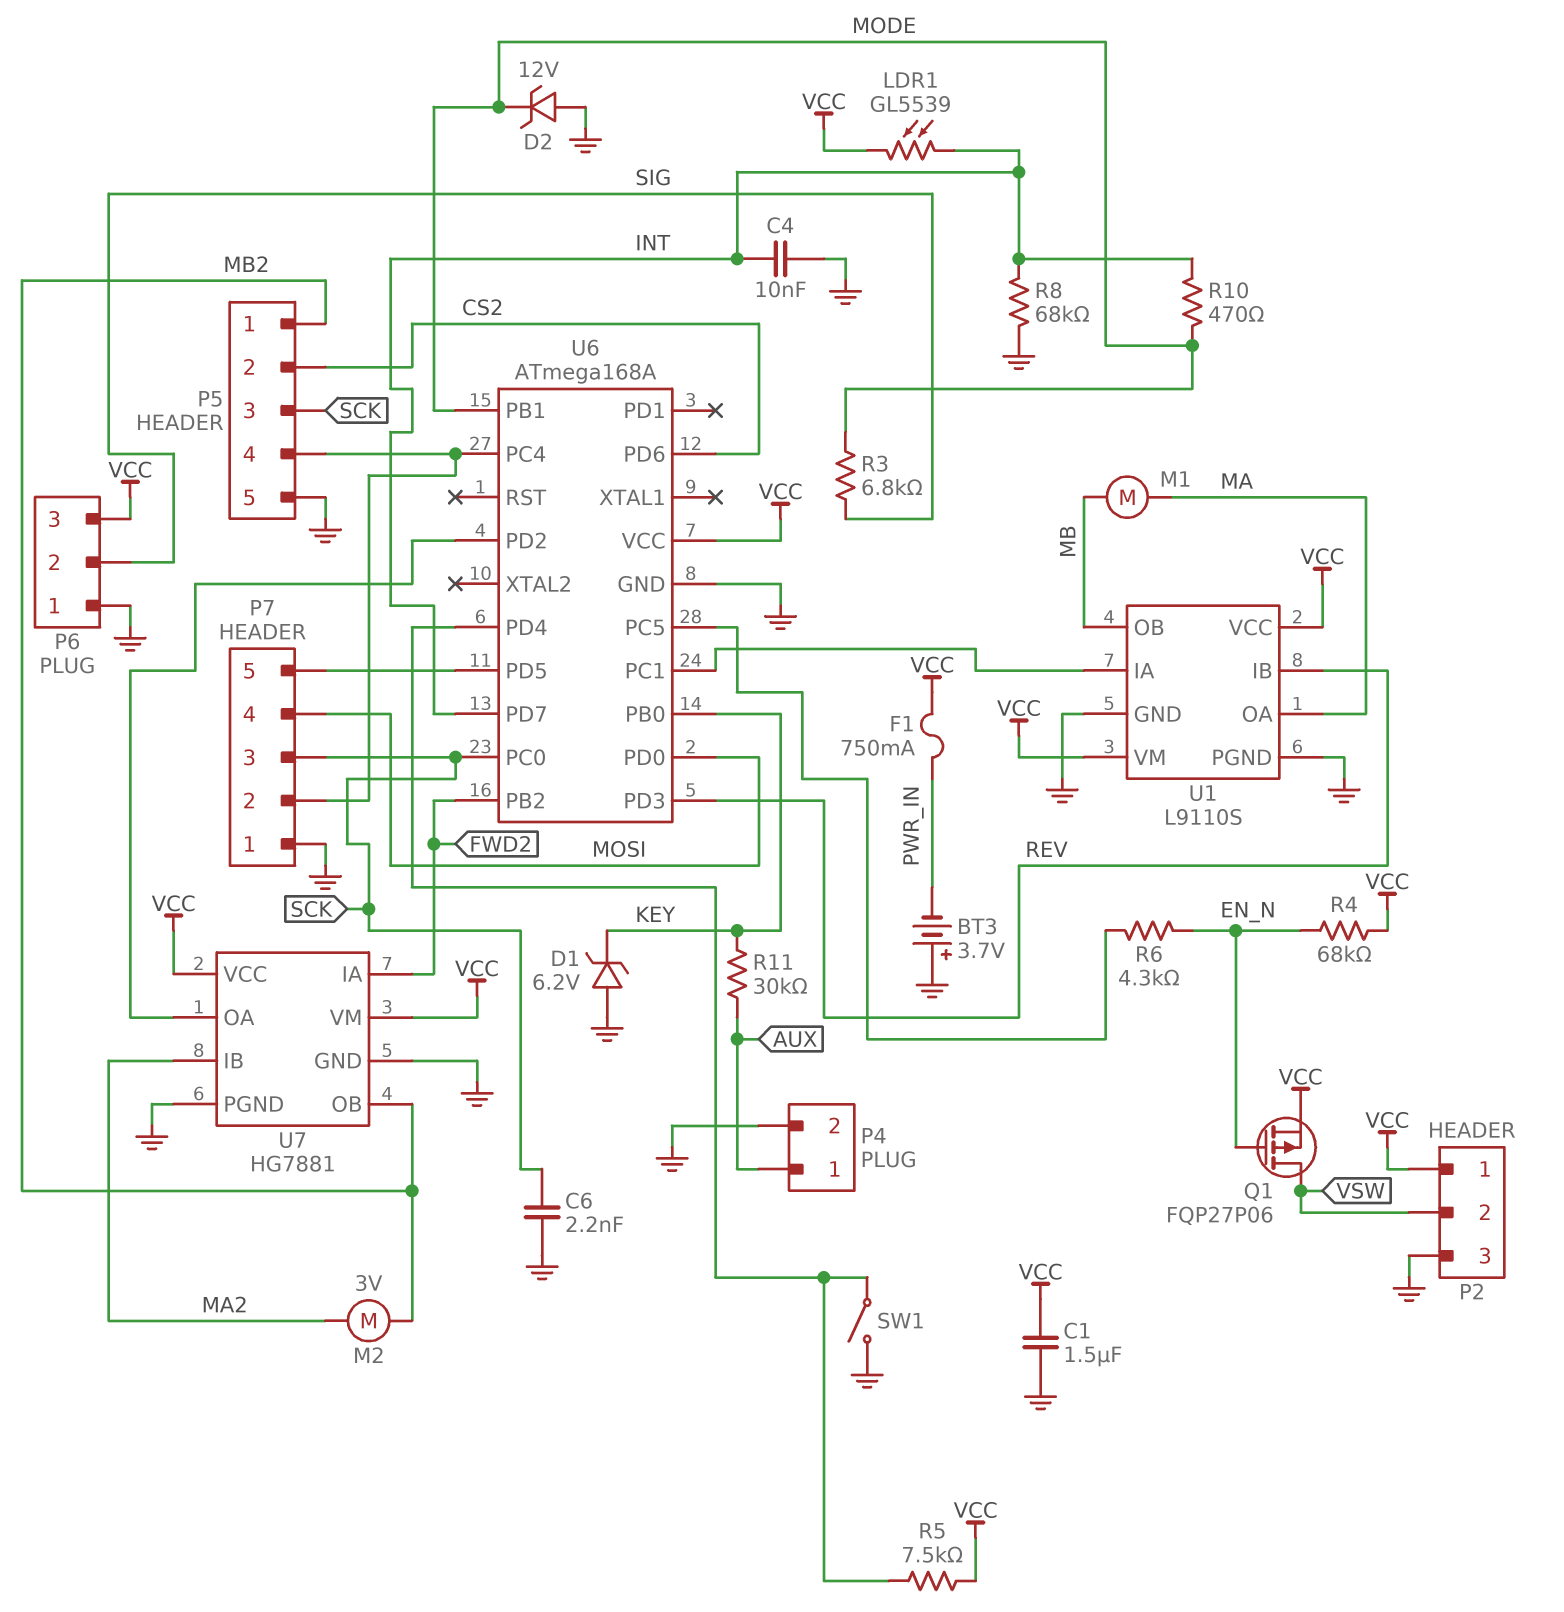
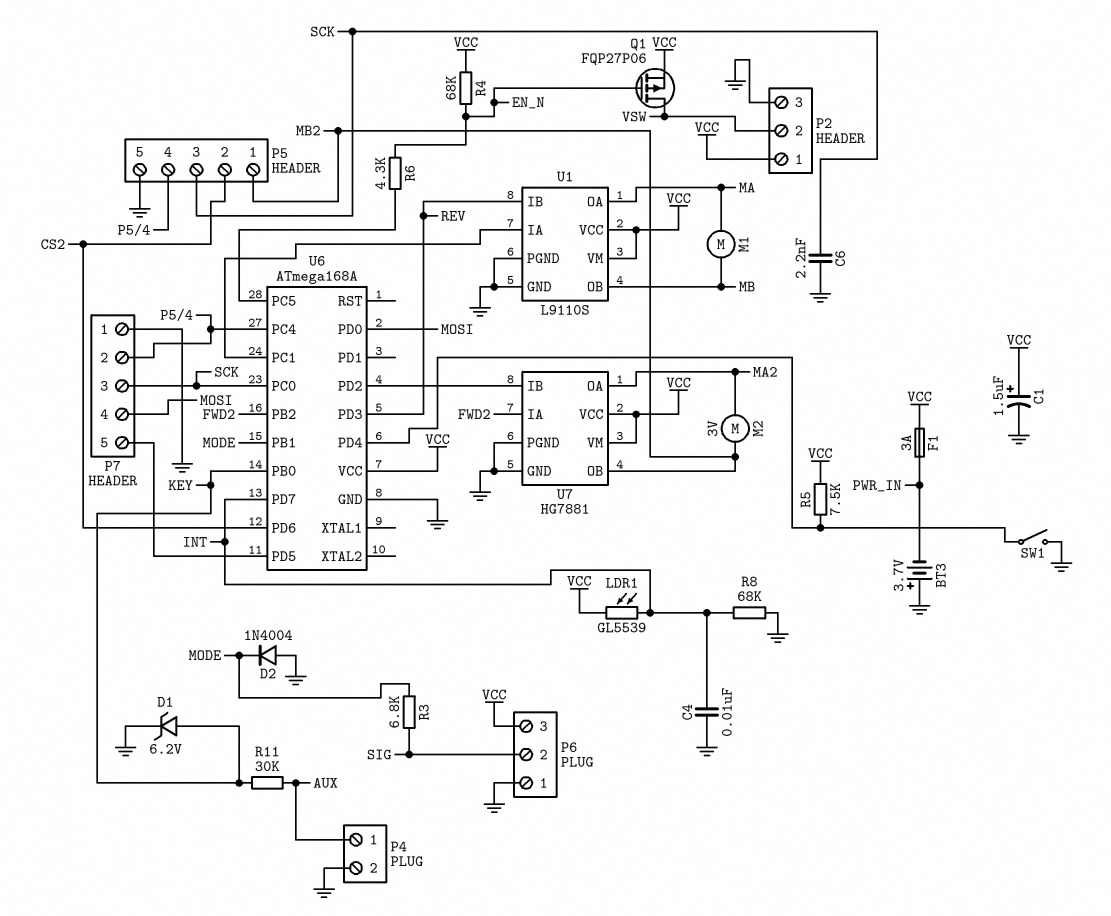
C1: 1.5uF (GND, VCC) -> 1.5uF (plus VCC, minus GND)
D1: zener 6.2V (A GND, K KEY) -> zener 6.2V (A KEY, K GND)
D2: zener 12V (A GND, K MODE) -> diode 1N4004 (A GND, K MODE)
F1: 750mA (PWR_IN, VCC) -> 3A (PWR_IN, VCC)
R10: 470 (INT, MODE) -> none
U7 pin IB: MA2 -> U6/PD2
U7 pin OA: U6/PD2 -> MA2

